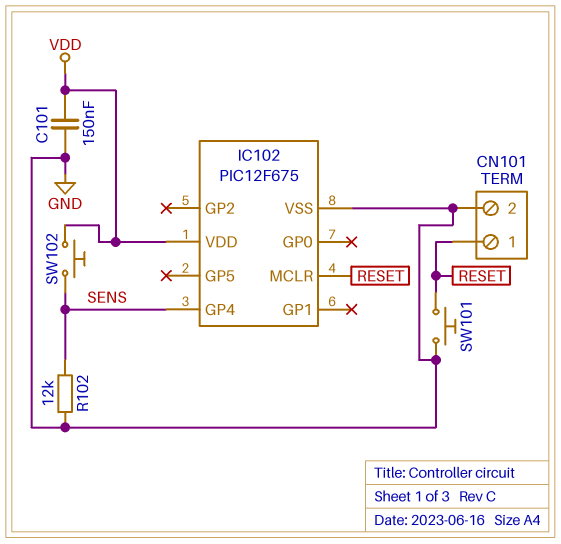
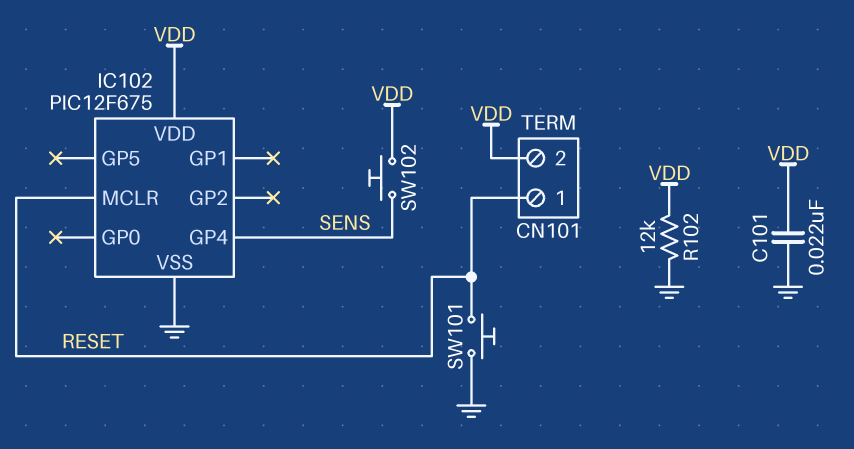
C101: 150nF (GND, VDD) -> 22nF (GND, VDD)
CN101 pin 2: GND -> VDD
R102: 12k (GND, SENS) -> 12k (GND, VDD)

